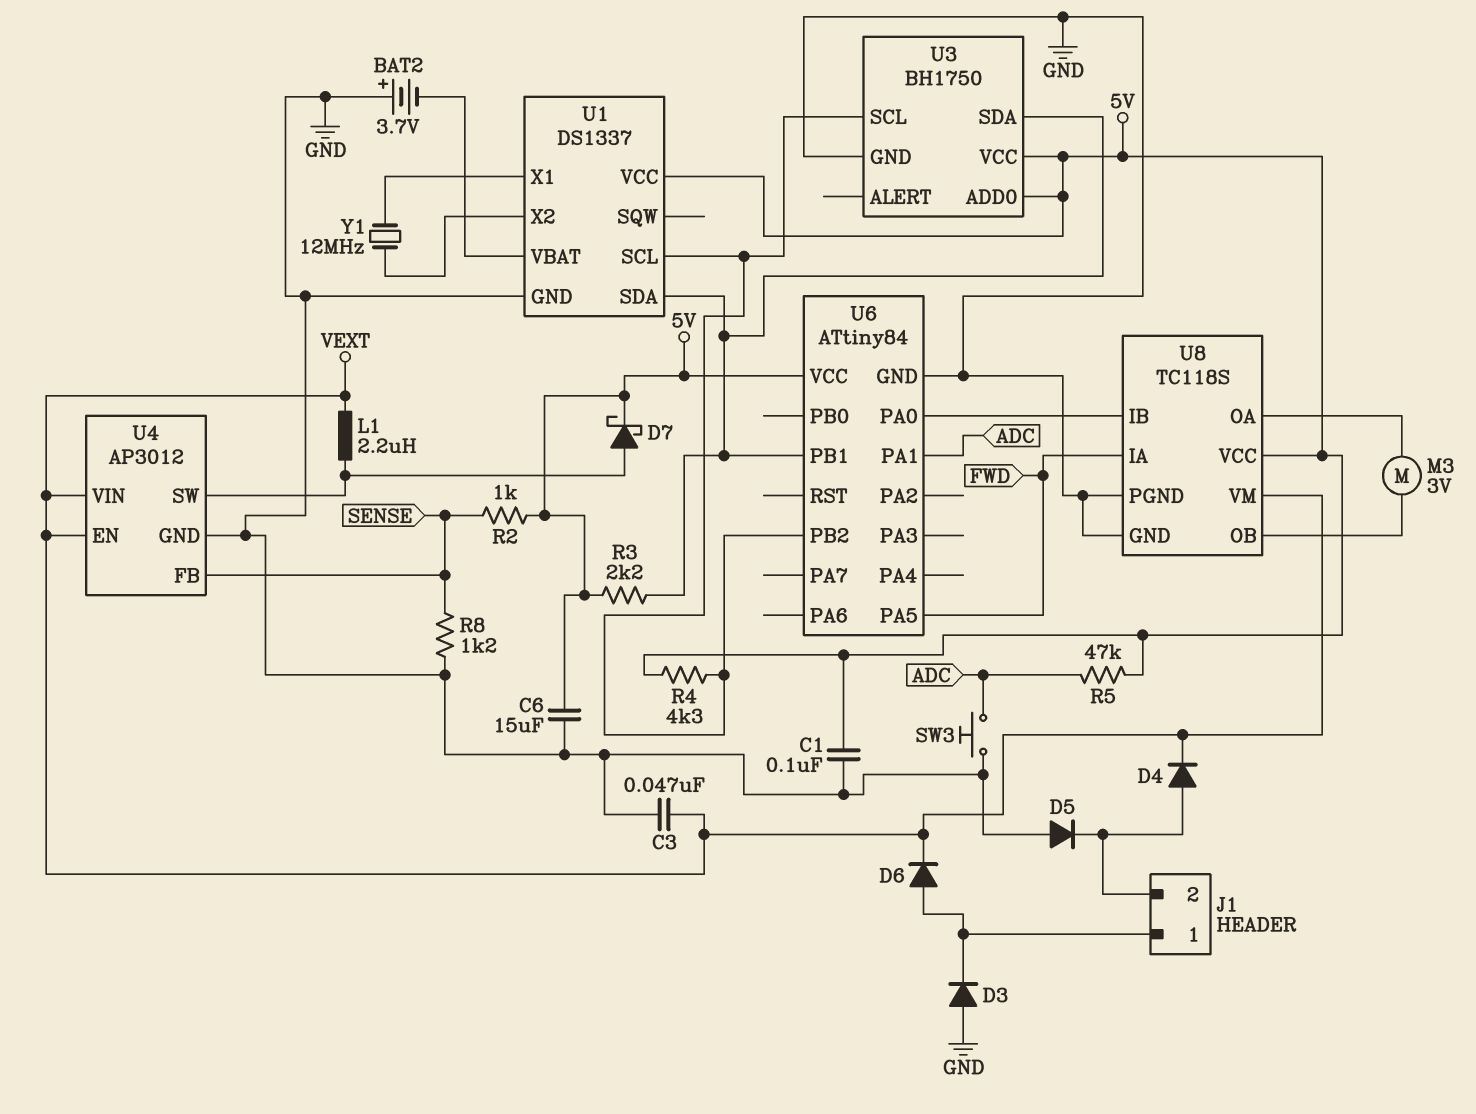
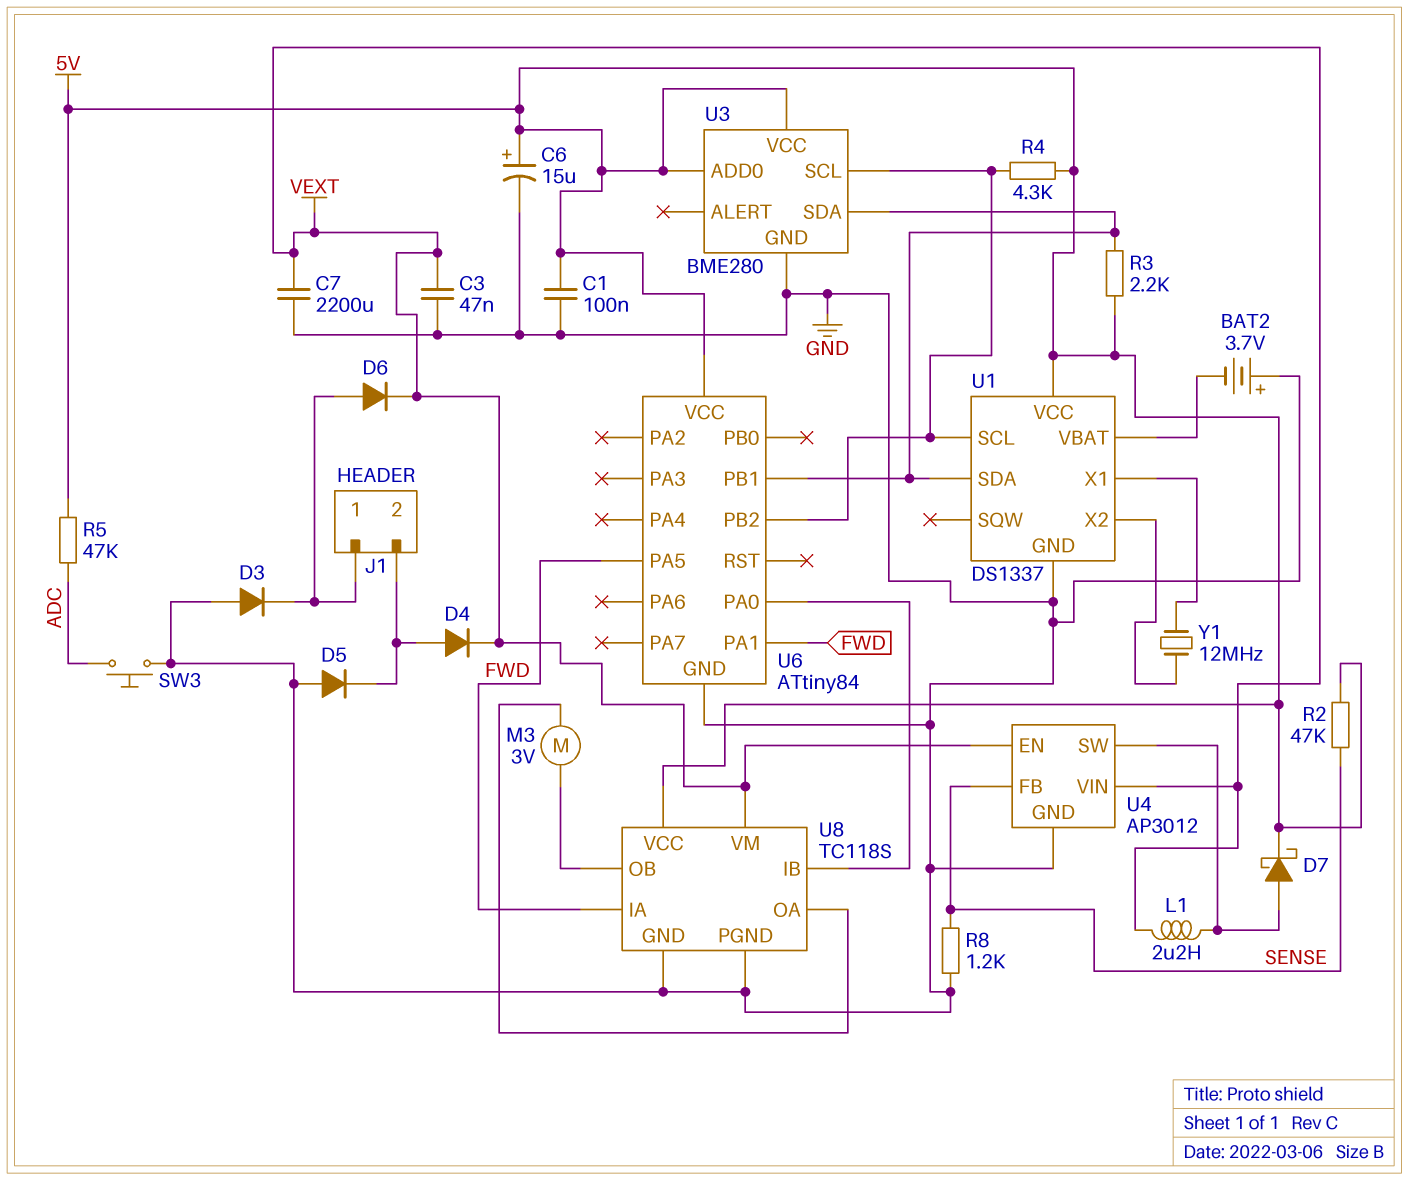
C6: 15uF (5V, GND) -> 15uF (plus 5V, minus GND)
C7: none -> 2200uF (GND, VEXT)
R2: 1k (5V, SENSE) -> 47k (5V, SENSE)
U3: BH1750 -> BME280
U6 pin PA1: ADC -> FWD

